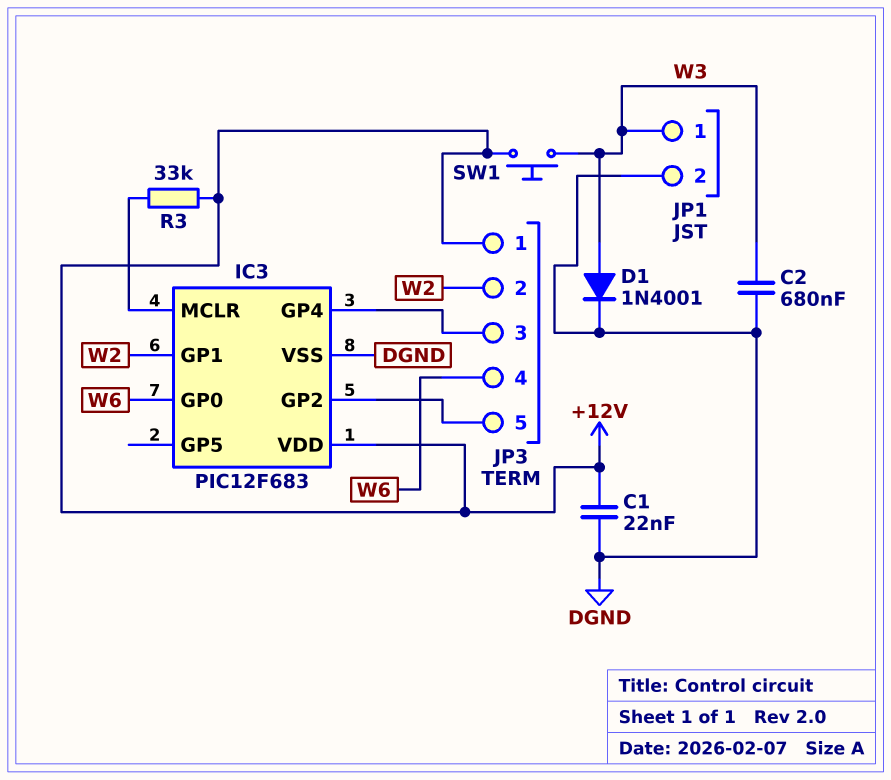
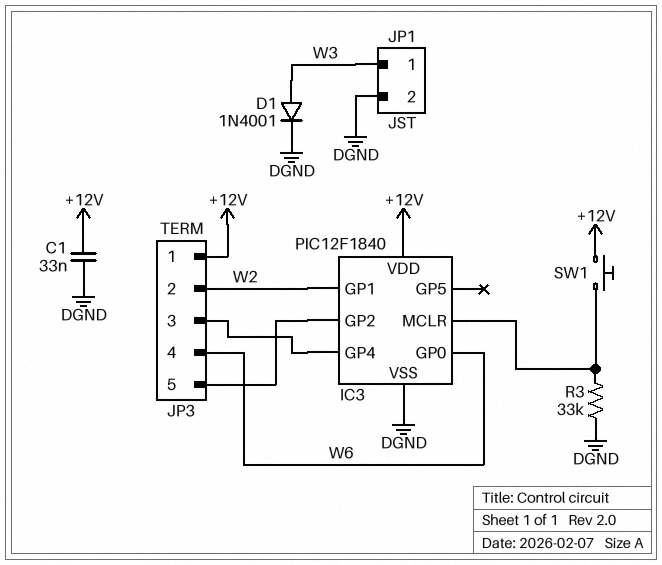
C1: 22nF (+12V, DGND) -> 33nF (+12V, DGND)
C2: 680nF (DGND, W3) -> none
IC3: PIC12F683 -> PIC12F1840
R3: 33k (+12V, IC3/MCLR) -> 33k (DGND, IC3/MCLR)
SW1: button (+12V, W3) -> button (+12V, IC3/MCLR)

